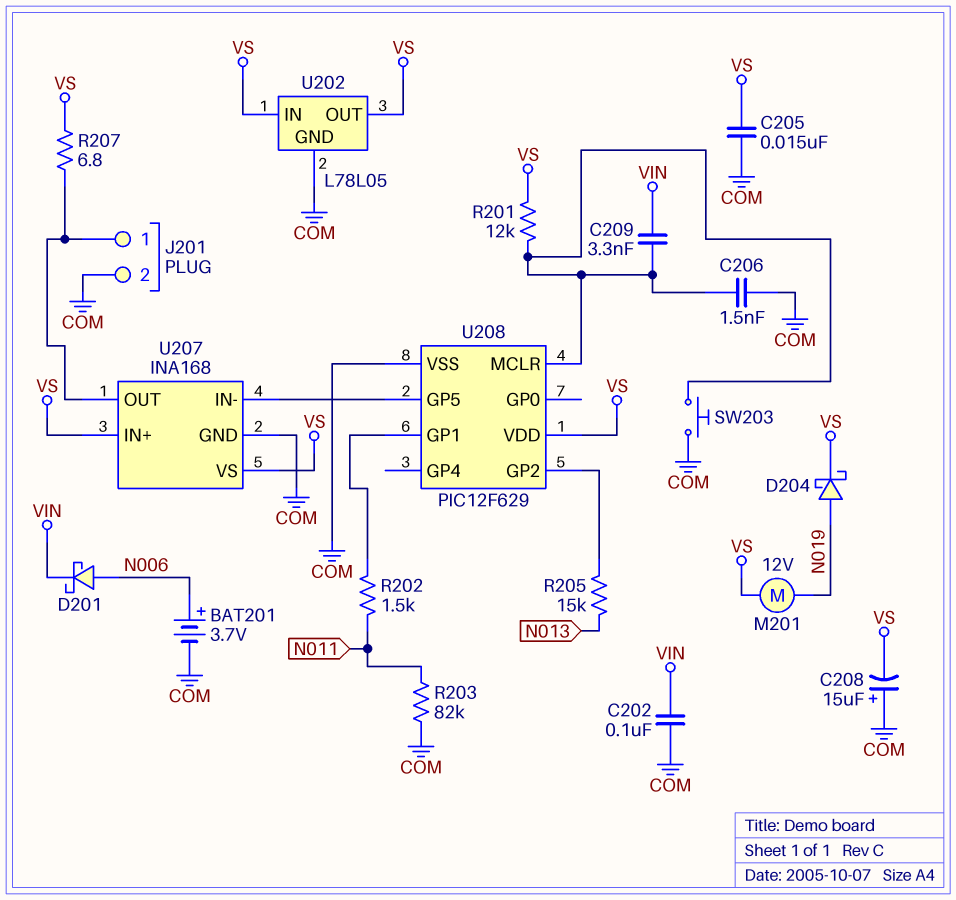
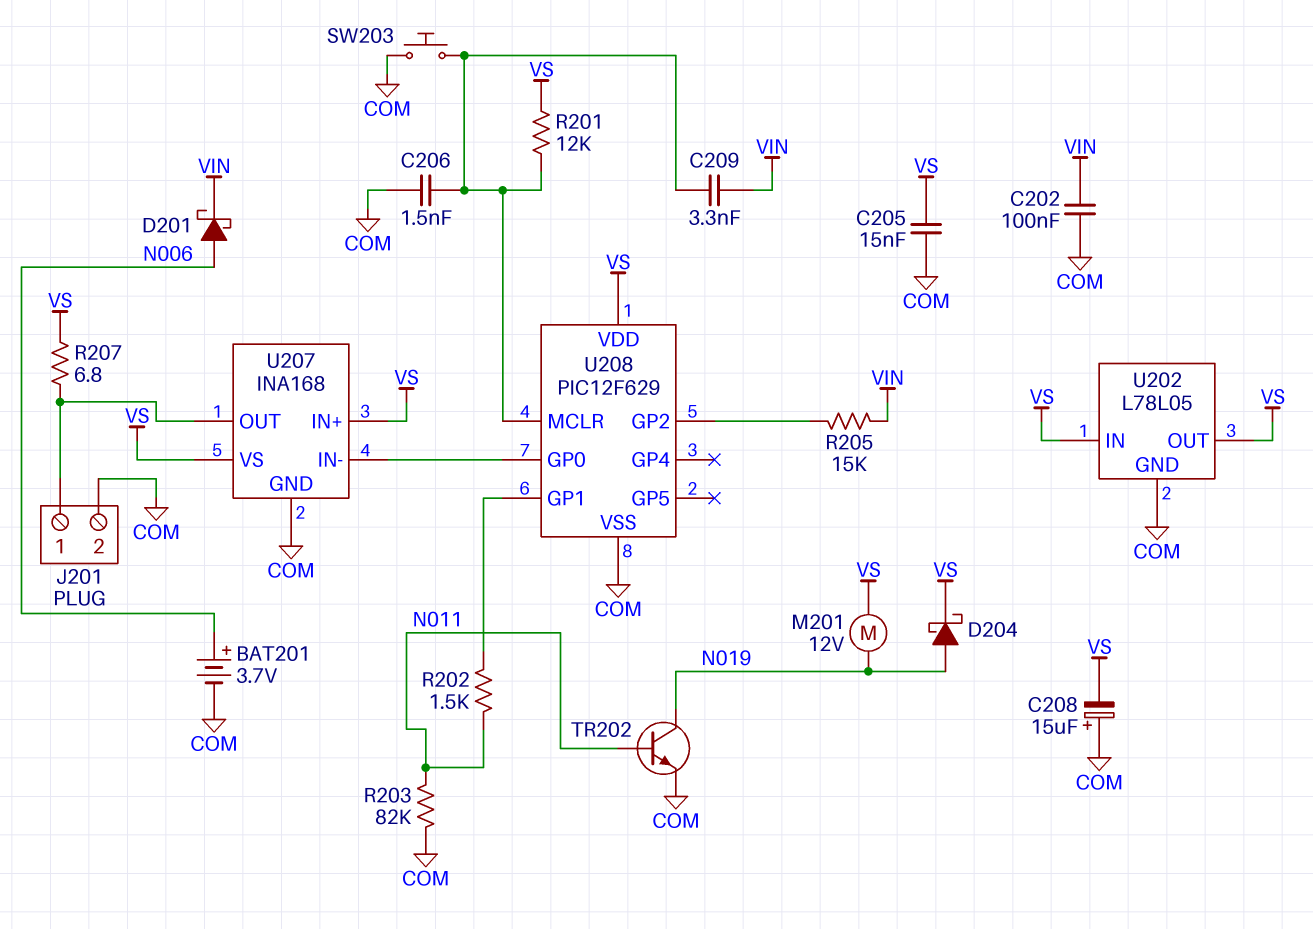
R205: 15k (N013, U208/GP2) -> 15k (U208/GP2, VIN)
TR202: none -> NPN (B N011, C N019, E COM)
U208 pin GP0: none -> U207/IN-
U208 pin GP5: U207/IN- -> none

